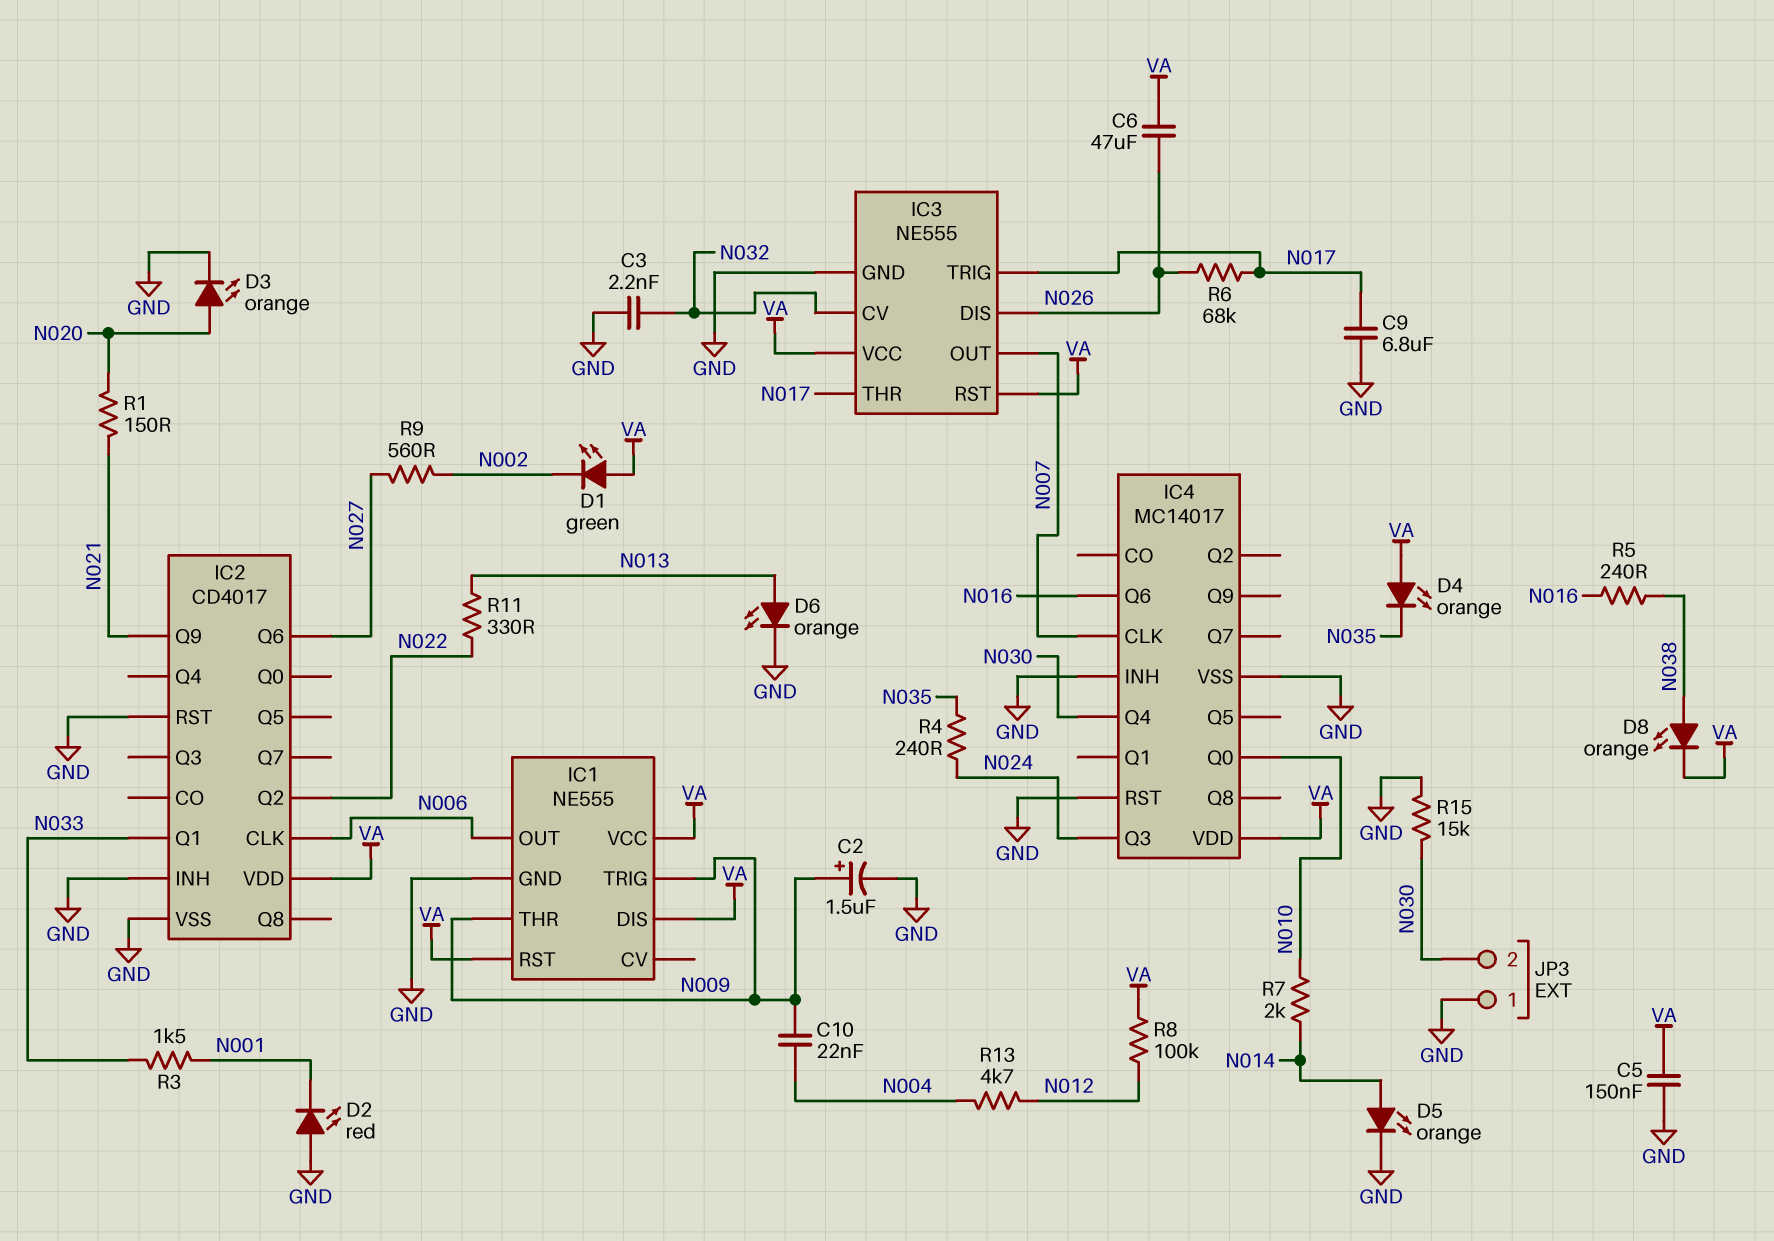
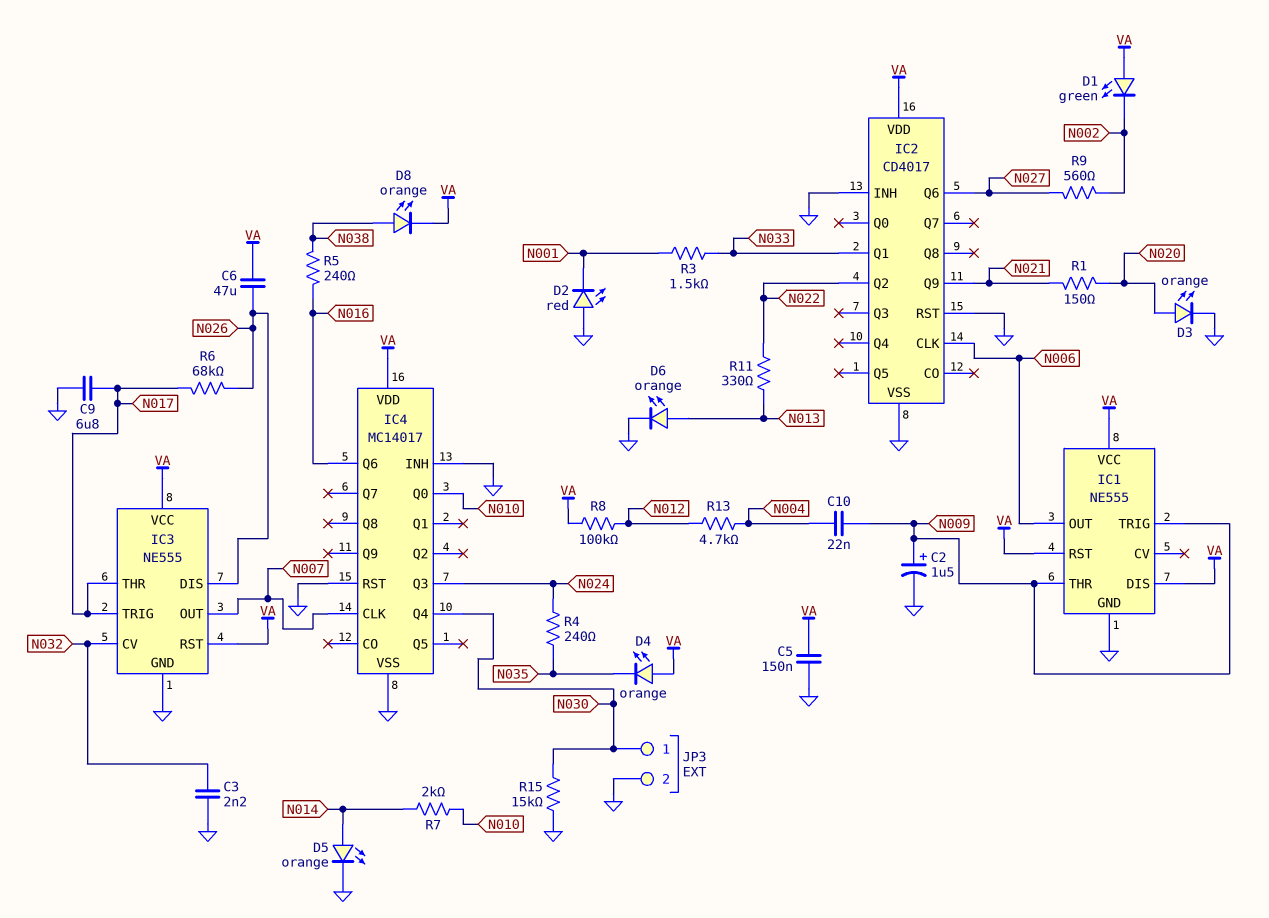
JP3 pin 1: GND -> N030
JP3 pin 2: N030 -> GND

